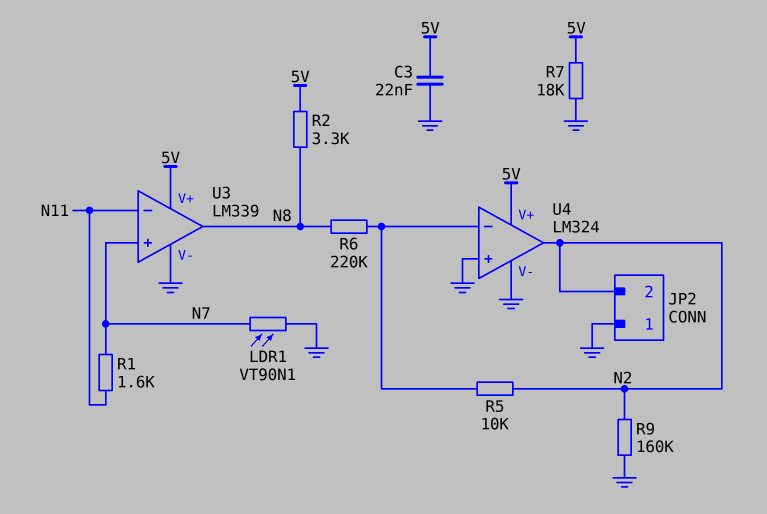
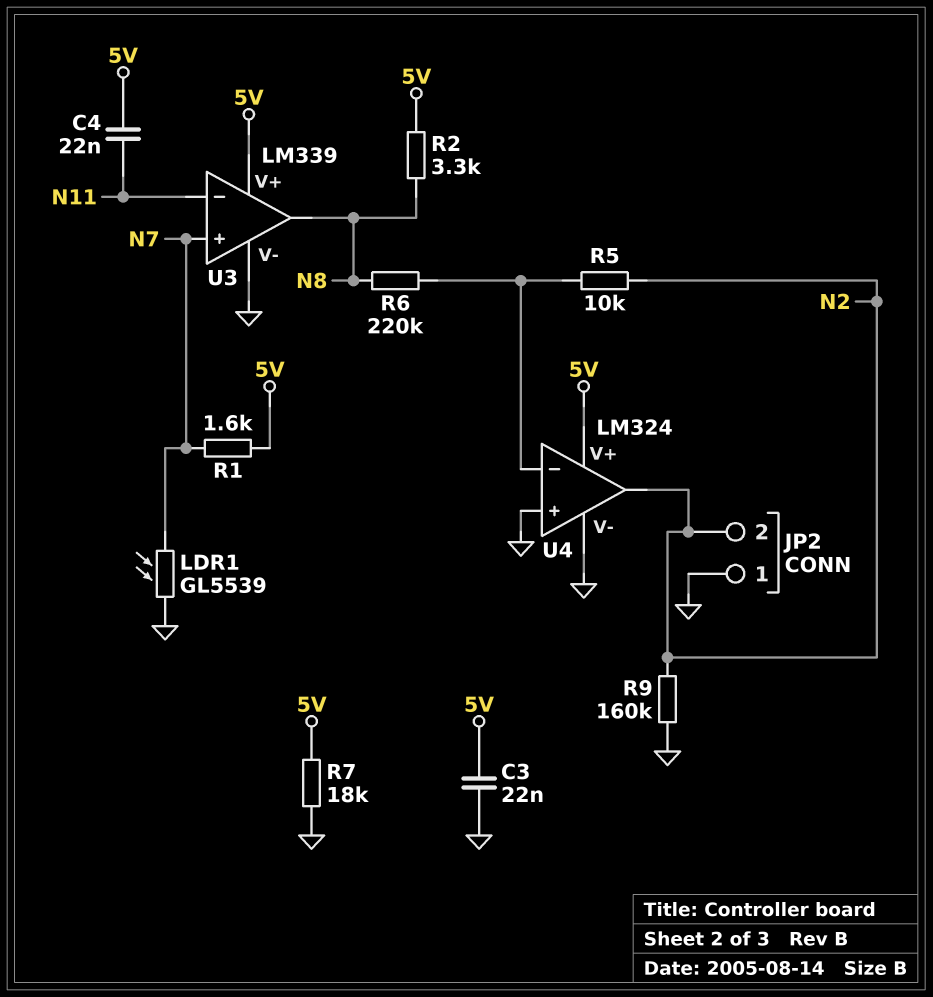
C4: none -> 22nF (5V, N11)
LDR1: VT90N1 (GND, N7) -> GL5539 (GND, N7)
R1: 1.6k (N7, N11) -> 1.6k (5V, N7)

